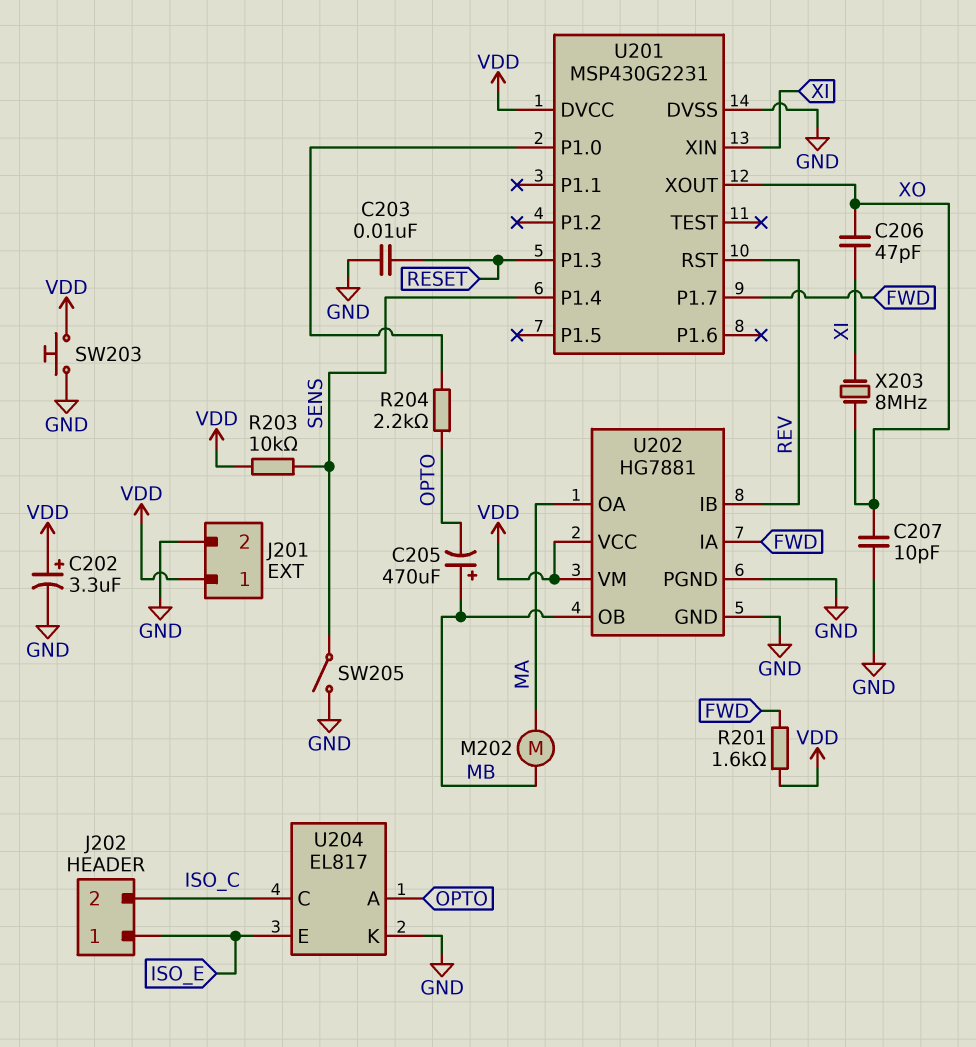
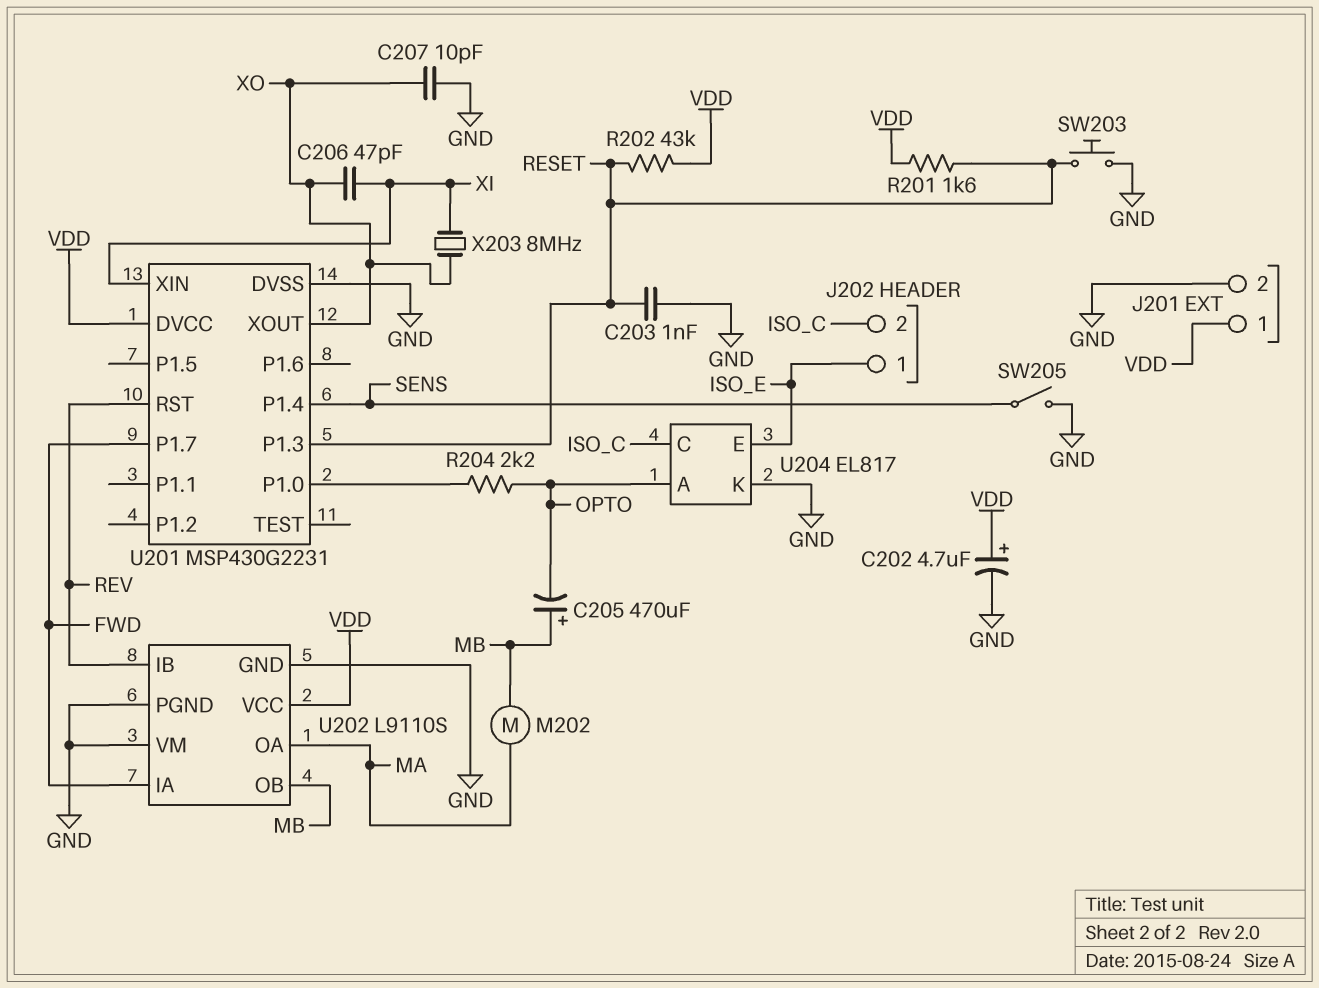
C202: 3.3uF (plus VDD, minus GND) -> 4.7uF (plus VDD, minus GND)
C203: 10nF (GND, RESET) -> 1nF (GND, RESET)
R201: 1.6k (FWD, VDD) -> 1.6k (RESET, VDD)
R202: none -> 43k (RESET, VDD)
R203: 10k (SENS, VDD) -> none
SW203: button (GND, VDD) -> button (GND, RESET)
U202: HG7881 -> L9110S
U202 pin VM: VDD -> GND

